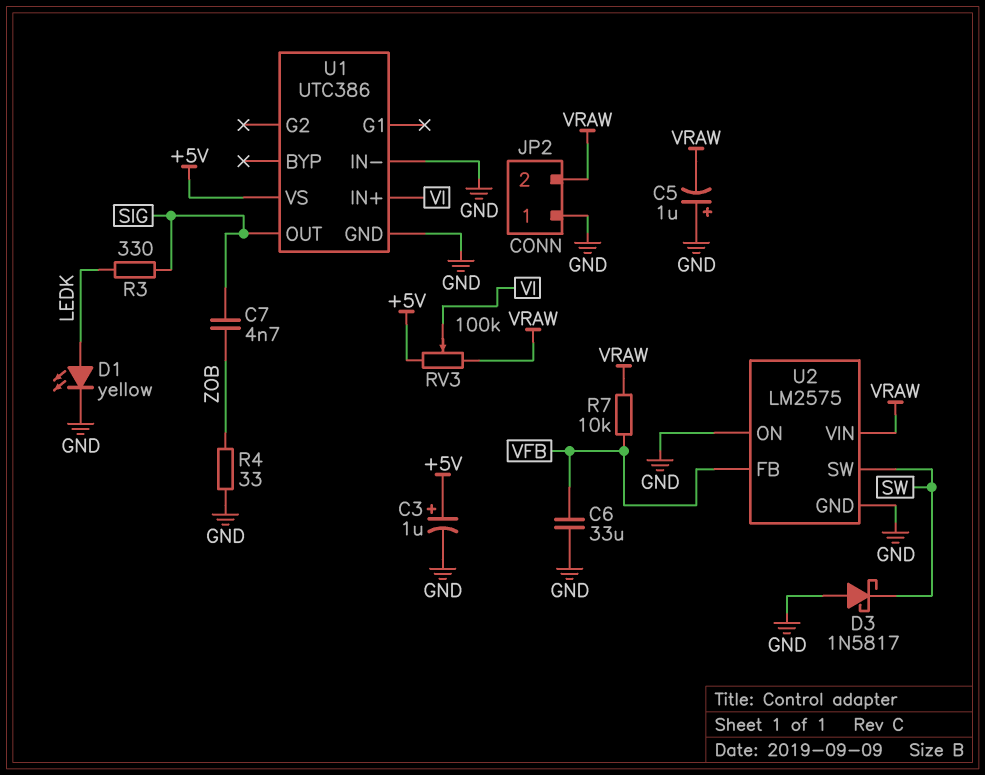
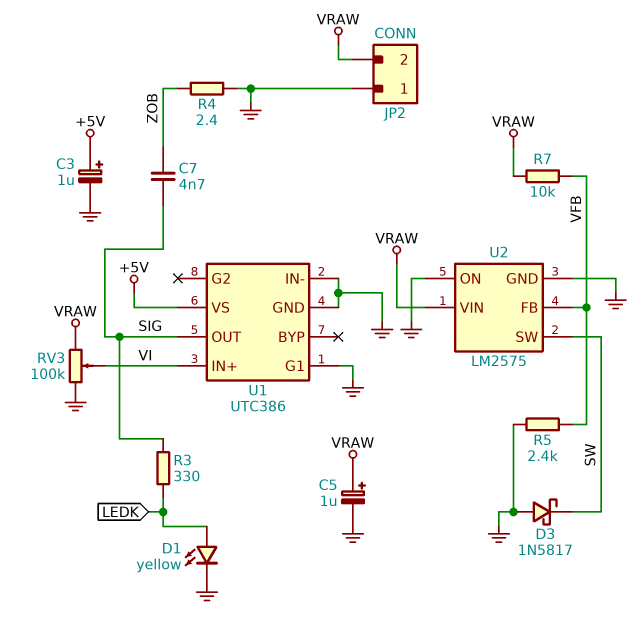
C5: 1uF (plus GND, minus VRAW) -> 1uF (plus VRAW, minus GND)
C6: 33uF (GND, VFB) -> none
R4: 33 (GND, ZOB) -> 2.4 (GND, ZOB)
R5: none -> 2.4k (GND, VFB)
RV3: 100k (+5V, VRAW, wiper VI) -> 100k (GND, VRAW, wiper VI)
U1 pin G1: none -> GND

